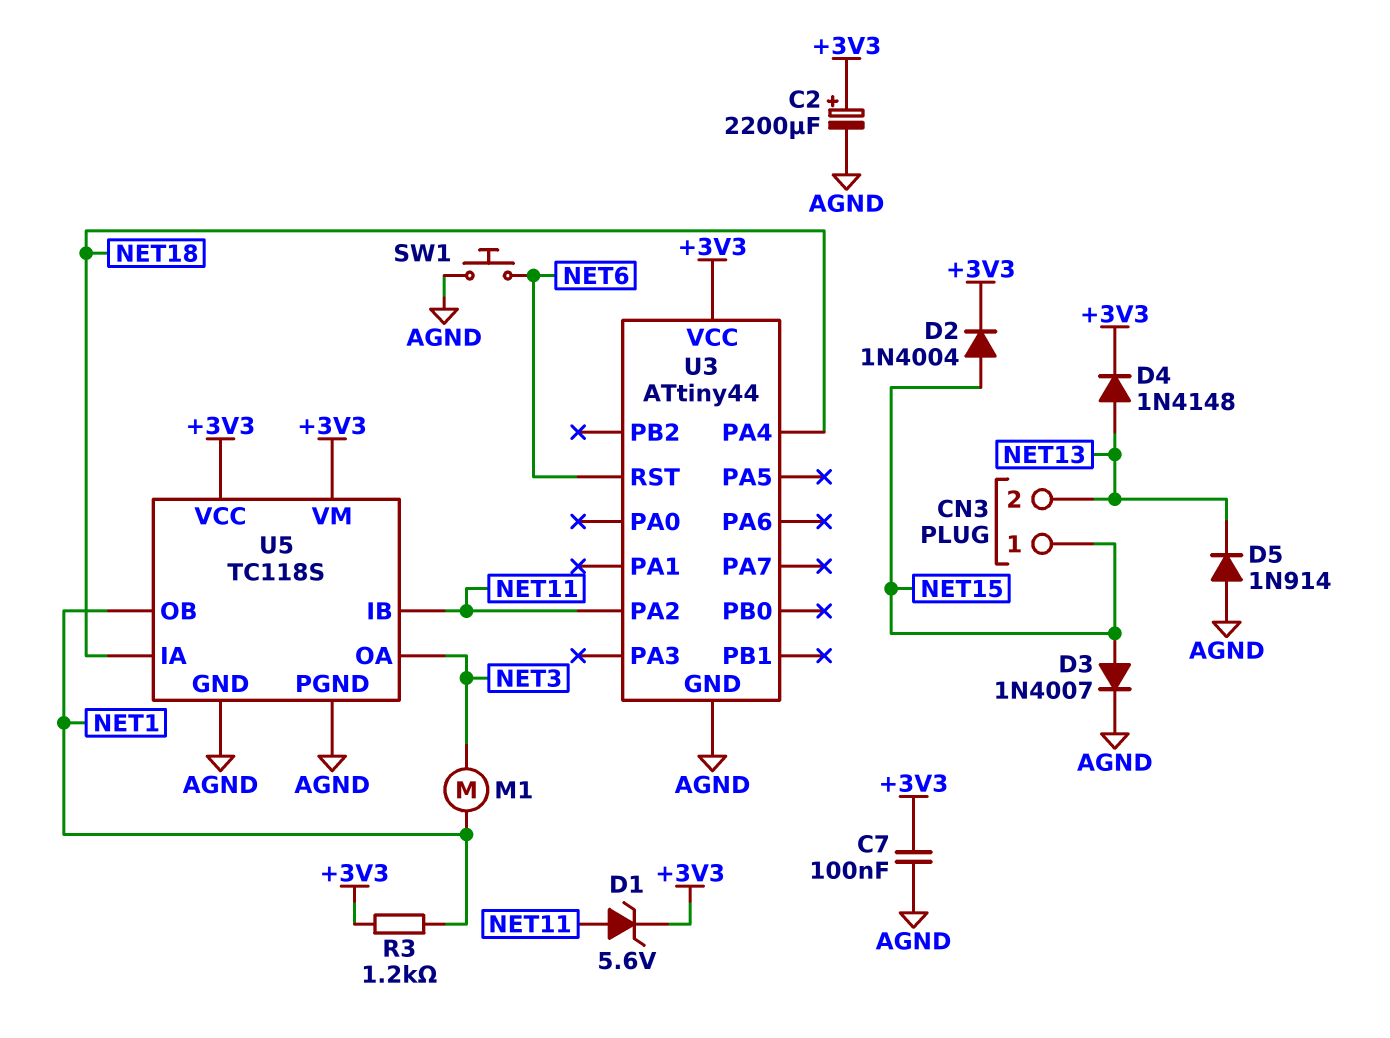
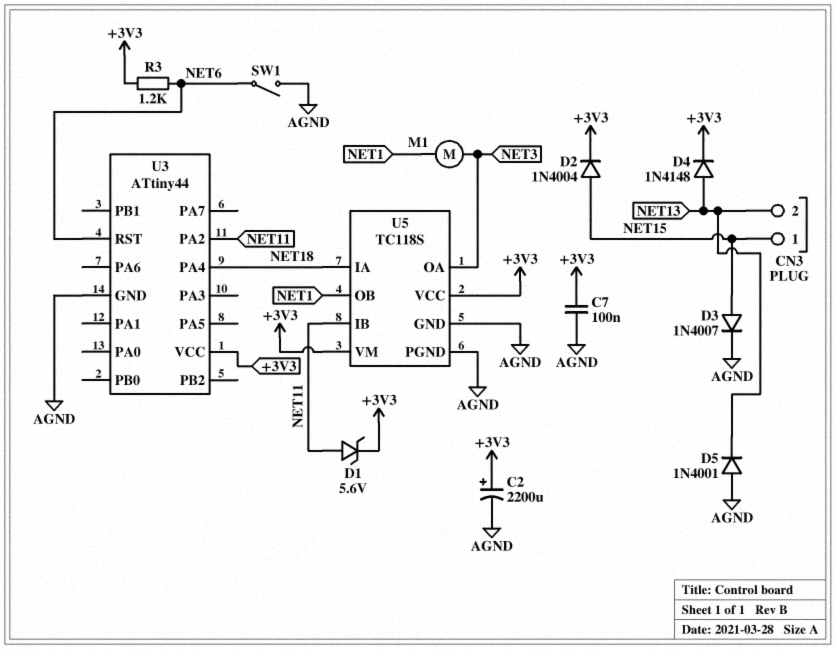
D5: diode 1N914 (A AGND, K NET13) -> diode 1N4001 (A AGND, K NET13)
R3: 1.2k (+3V3, NET1) -> 1.2k (+3V3, NET6)
SW1: button (AGND, NET6) -> switch (AGND, NET6)

